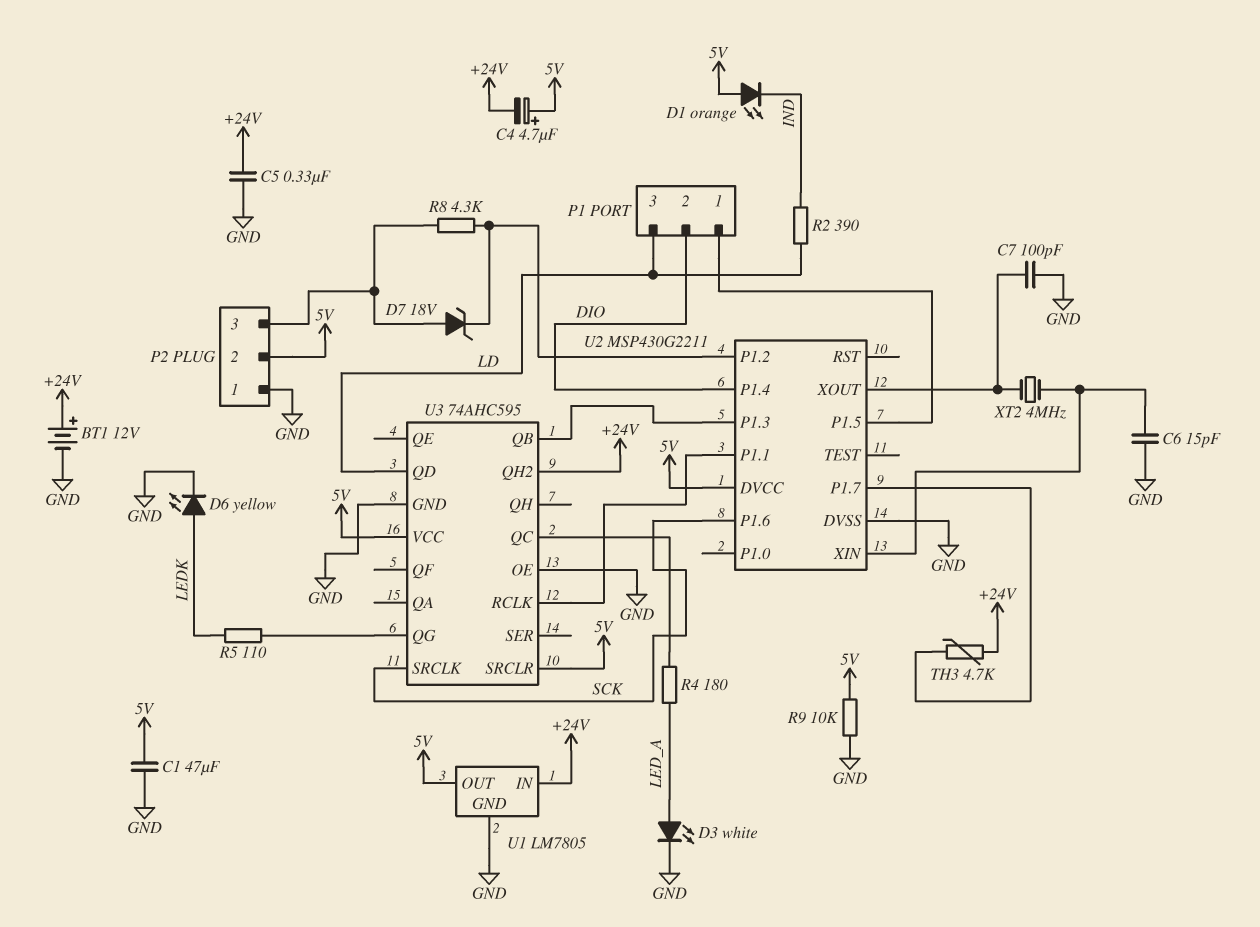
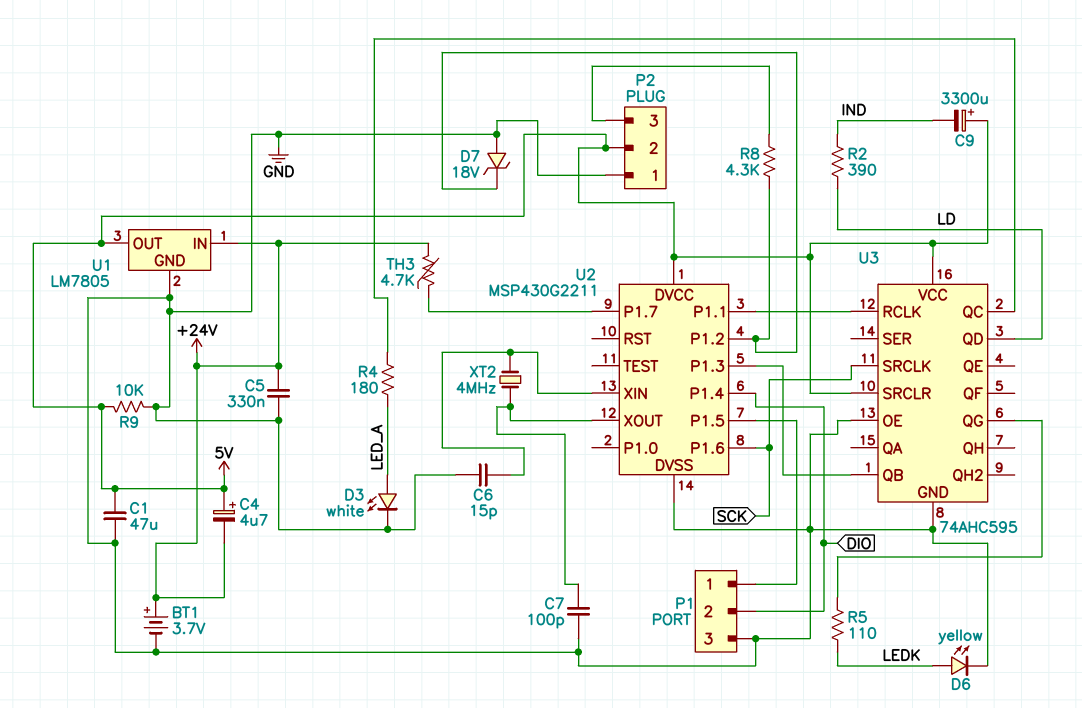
BT1: 12V (plus +24V, minus GND) -> 3.7V (plus +24V, minus GND)
C9: none -> 3300uF (plus 5V, minus IND)
D1: LED orange (A 5V, K IND) -> none
D7: zener 18V (A P2/3, K U2/P1.2) -> zener 18V (A GND, K U2/P1.2)
P1 pin 3: LD -> GND
U3 pin QH2: +24V -> none

